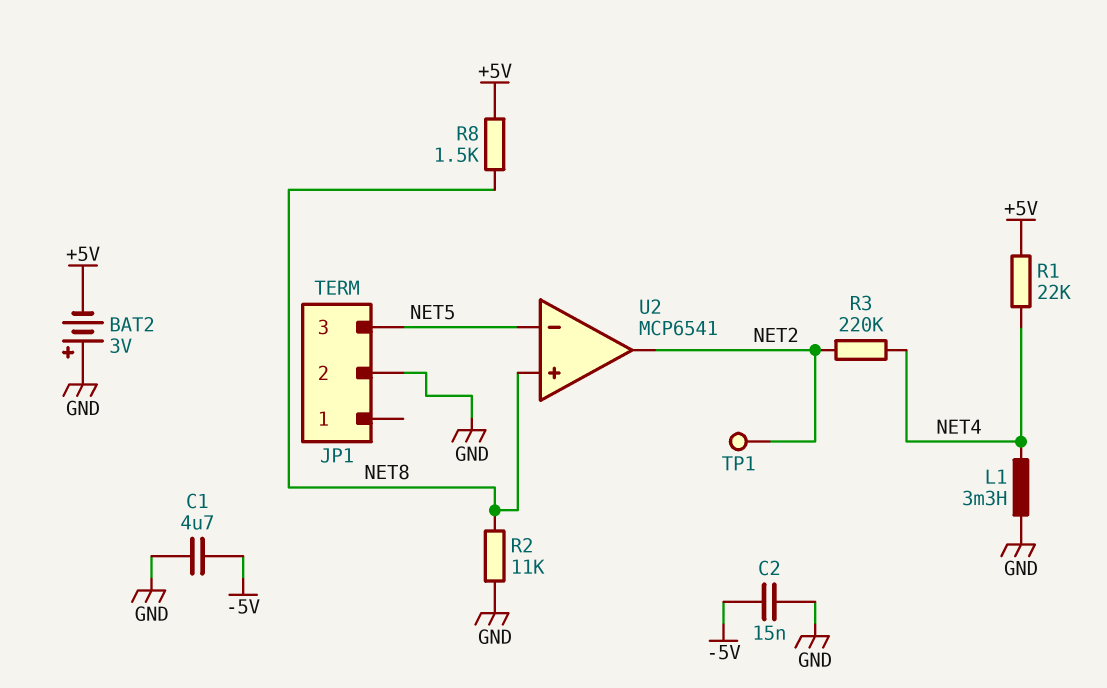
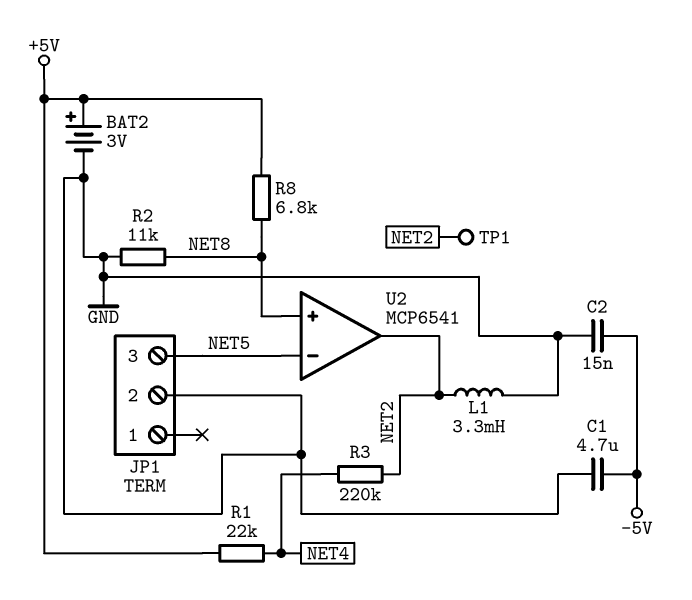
BAT2: 3V (plus GND, minus +5V) -> 3V (plus +5V, minus GND)
L1: 3.3mH (GND, NET4) -> 3.3mH (GND, NET2)
R8: 1.5k (+5V, NET8) -> 6.8k (+5V, NET8)

